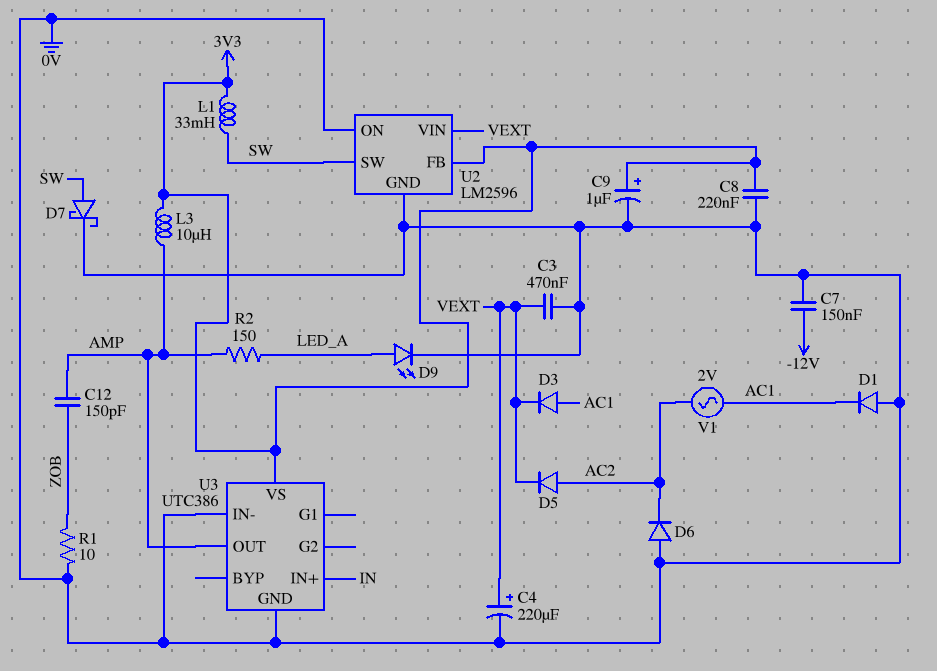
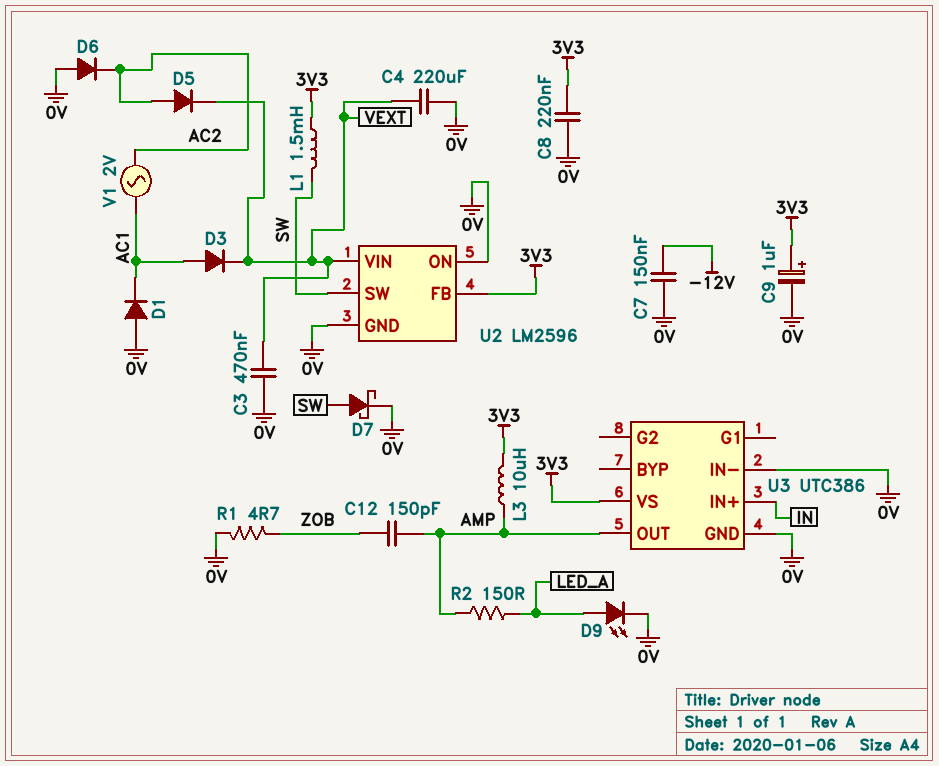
C4: 220uF (plus VEXT, minus 0V) -> 220uF (0V, VEXT)
L1: 33mH (3V3, SW) -> 1.5mH (3V3, SW)
R1: 10 (0V, ZOB) -> 4.7 (0V, ZOB)

